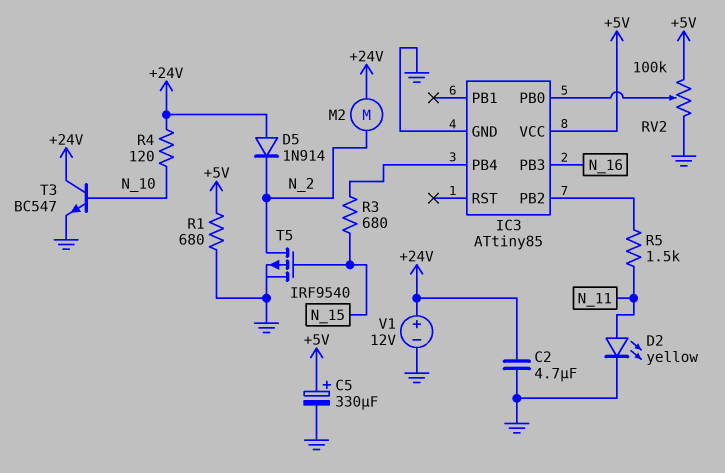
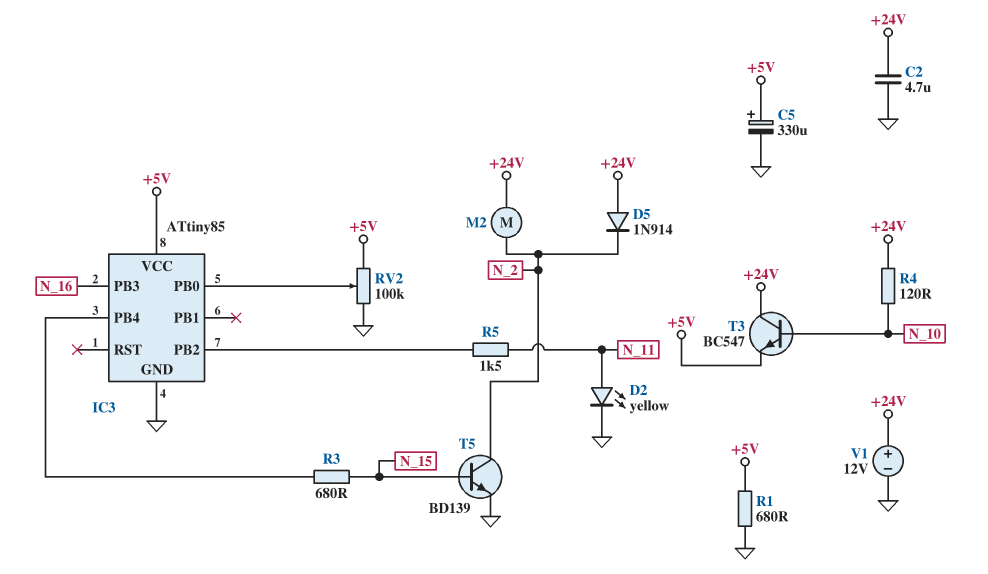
T3: NPN BC547 (B N_10, C +24V, E GND) -> NPN BC547 (B N_10, C +24V, E +5V)
T5: PMOS IRF9540 (G N_15, D N_2, S GND) -> NPN BD139 (B N_15, C N_2, E GND)

